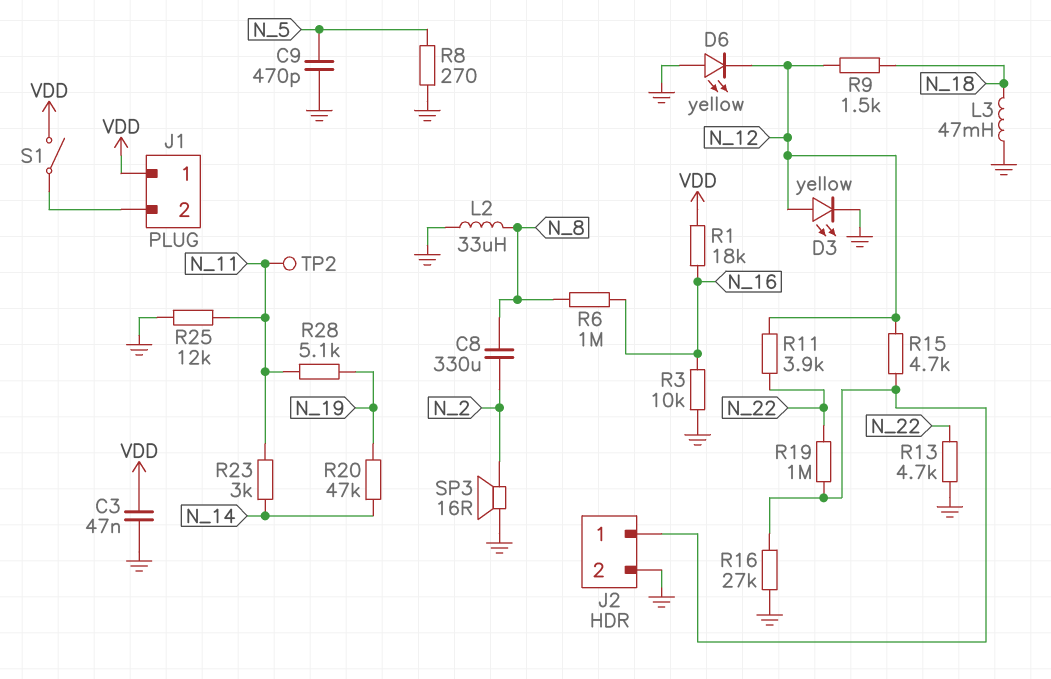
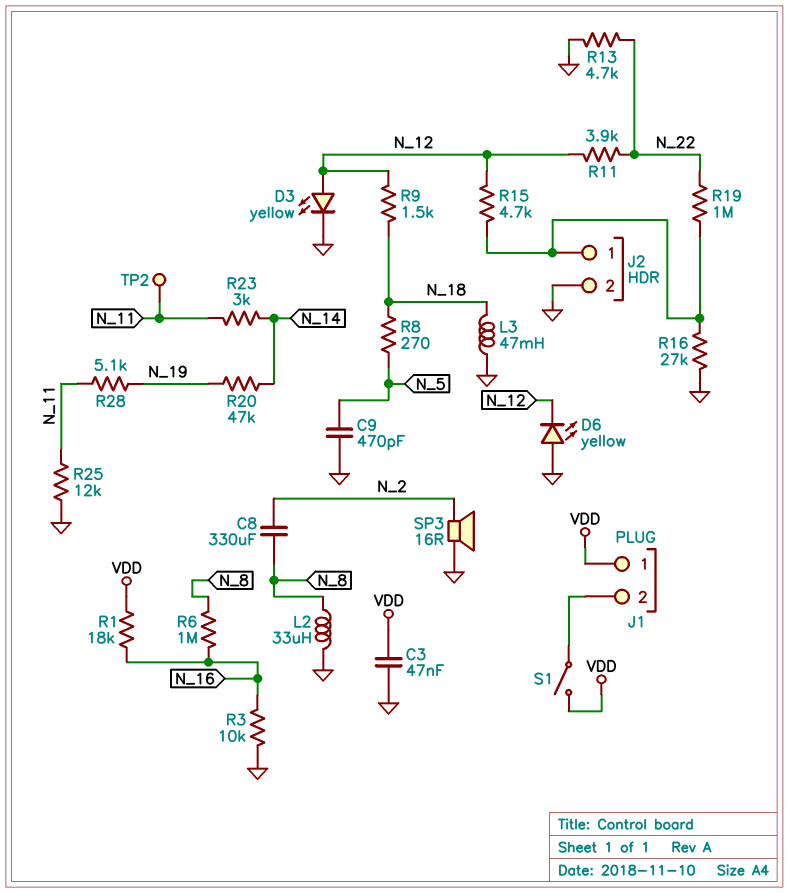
R8: 270 (GND, N_5) -> 270 (N_5, N_18)

